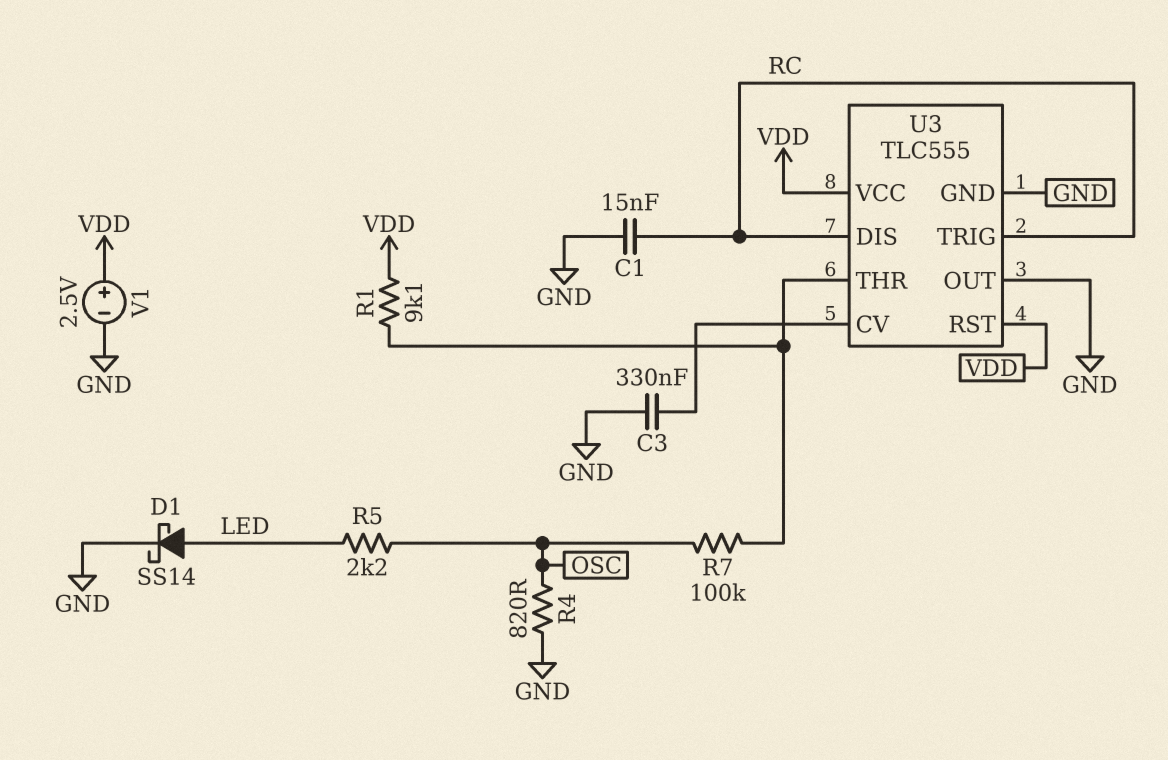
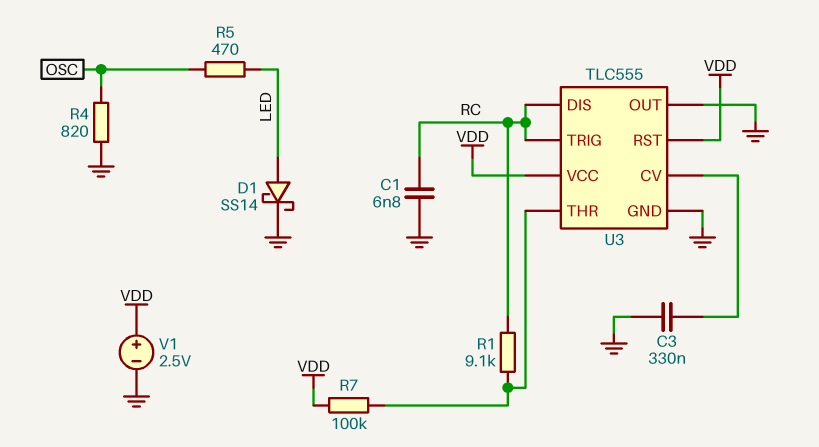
C1: 15nF (GND, RC) -> 6.8nF (GND, RC)
R1: 9.1k (U3/THR, VDD) -> 9.1k (RC, U3/THR)
R5: 2.2k (LED, OSC) -> 470 (LED, OSC)
R7: 100k (OSC, U3/THR) -> 100k (U3/THR, VDD)

